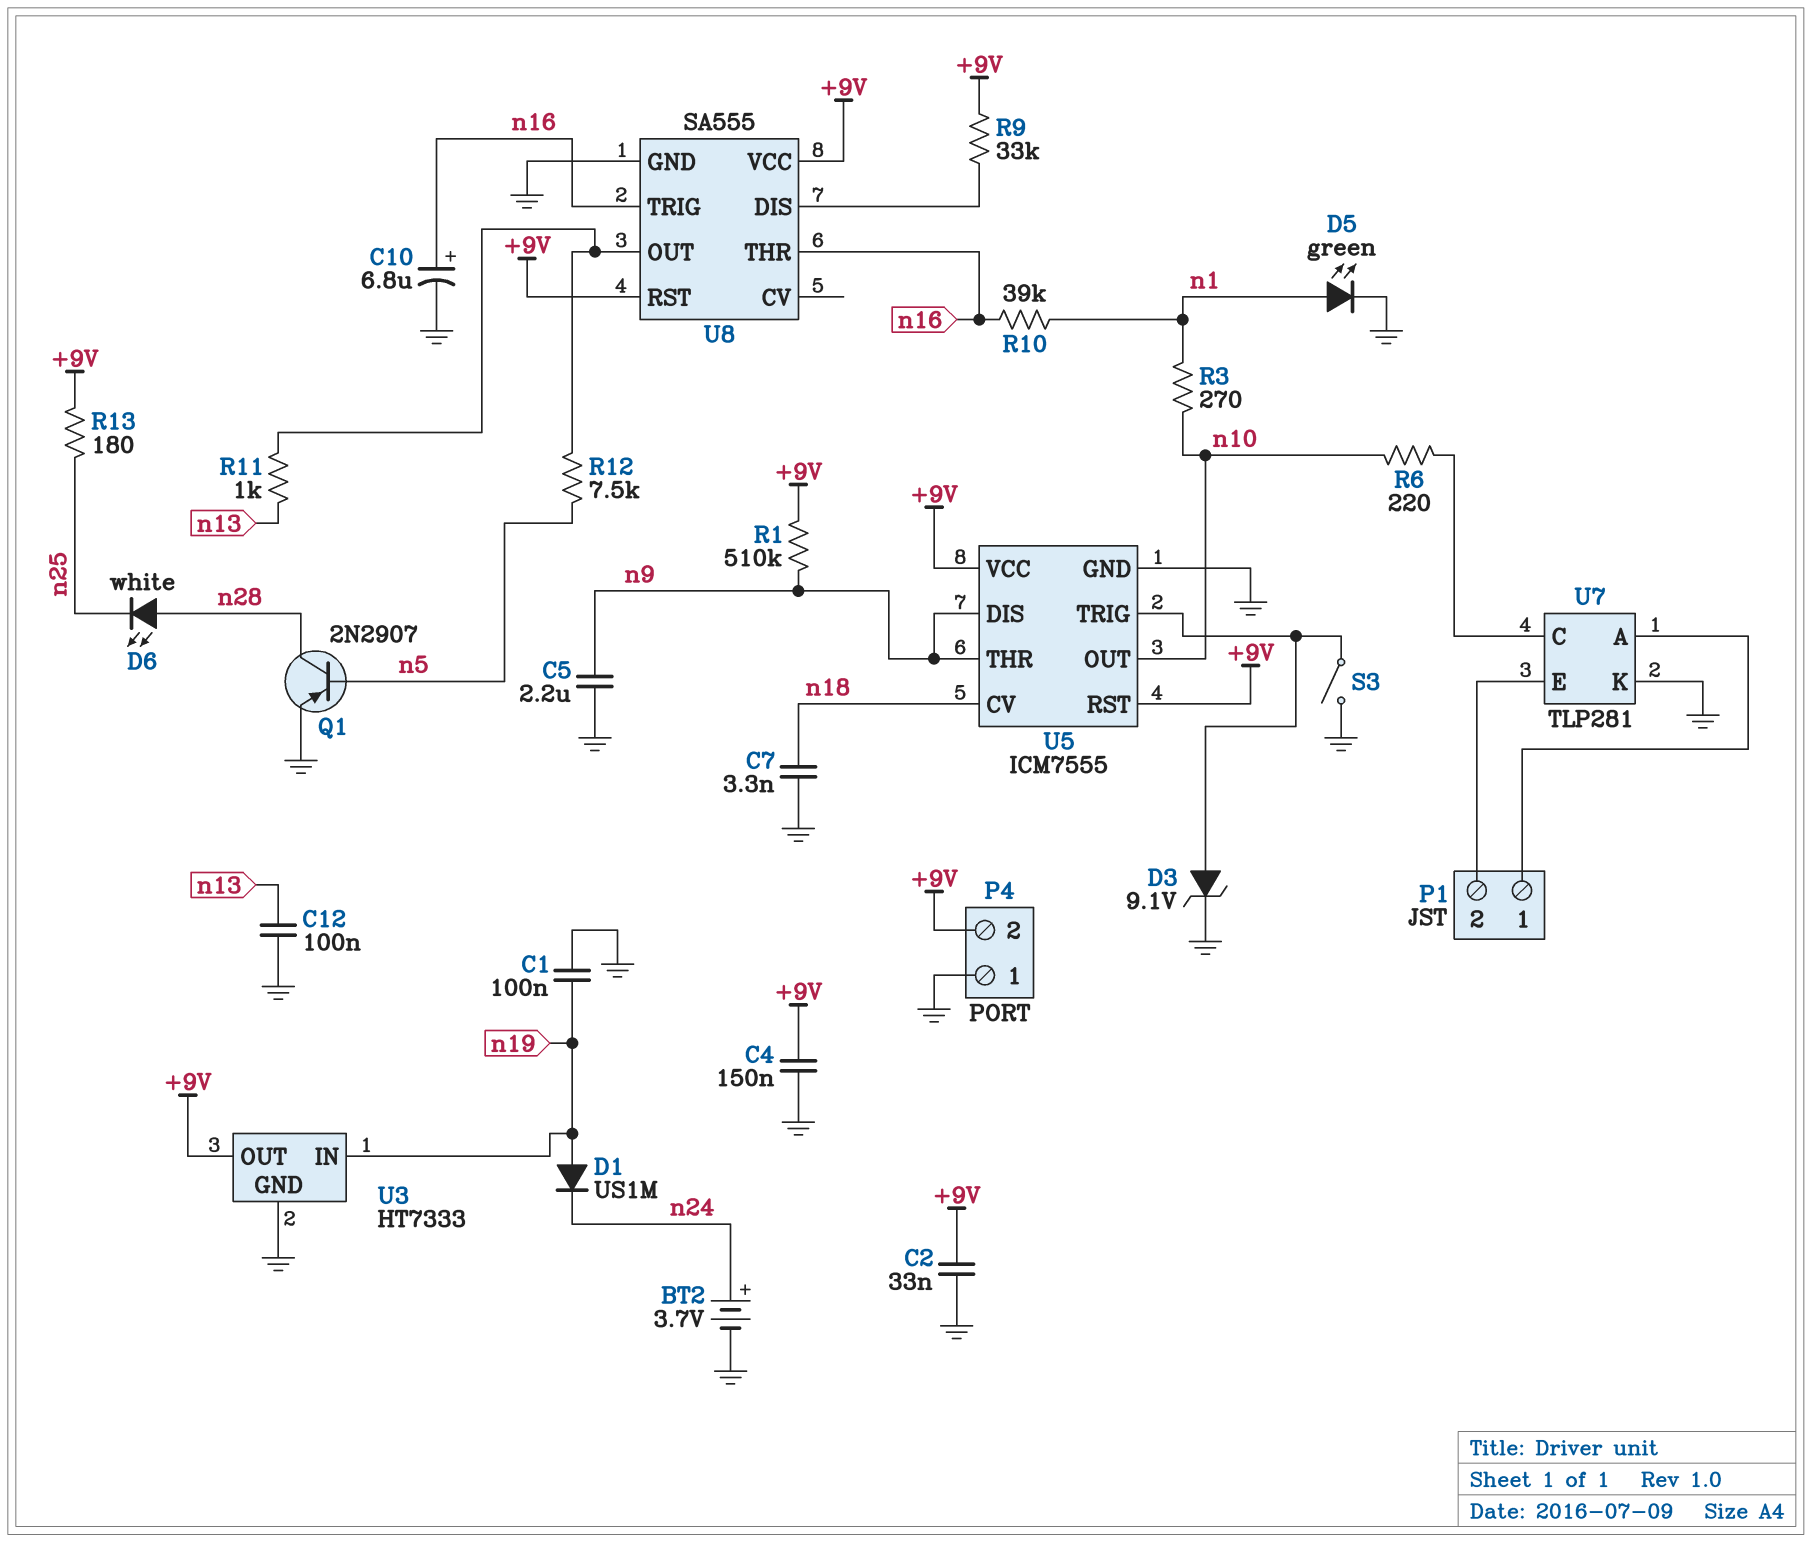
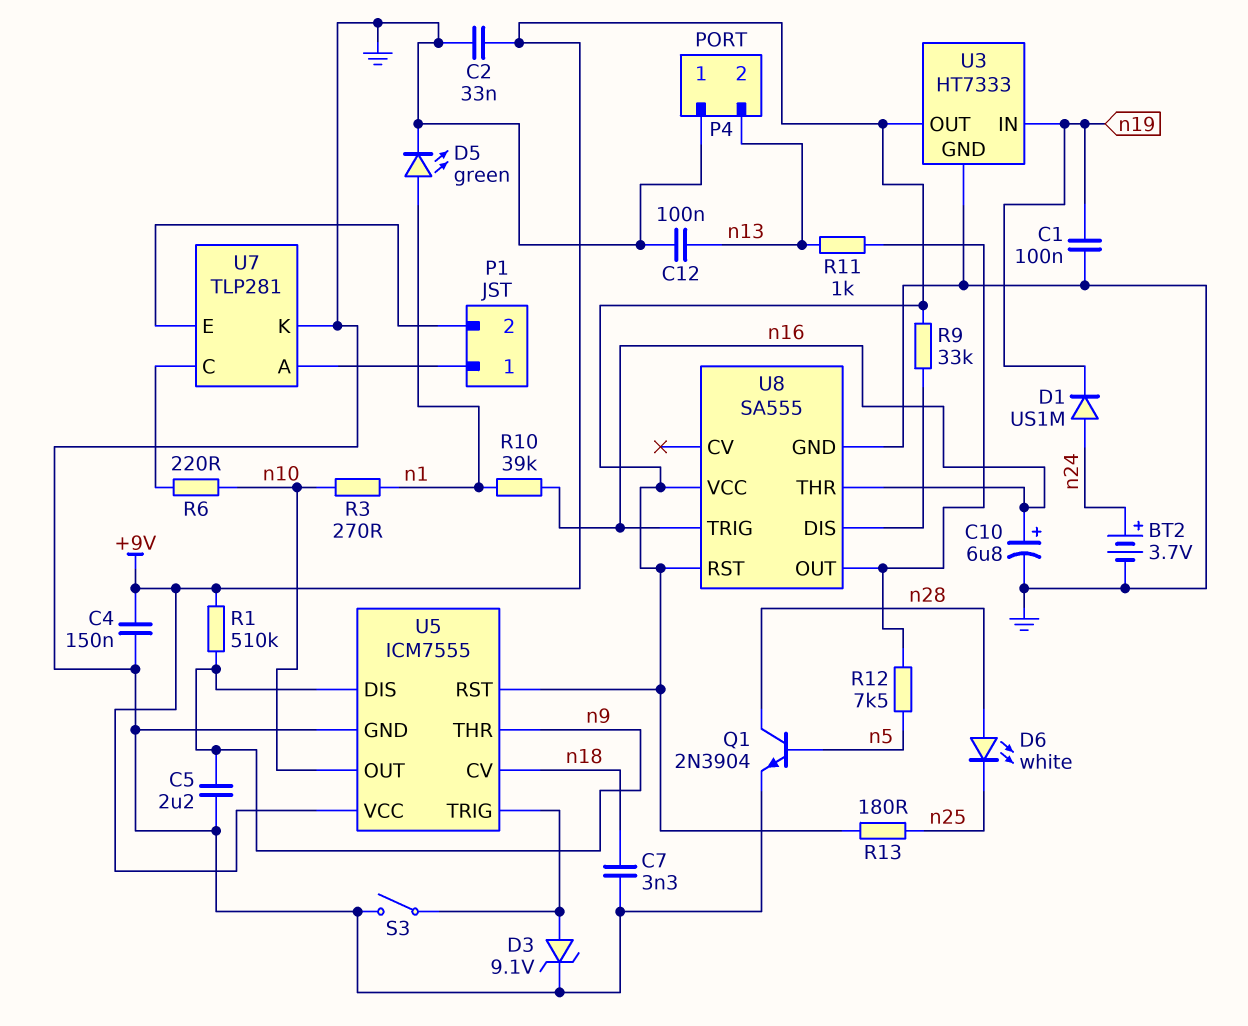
D1: diode US1M (A n19, K n24) -> diode US1M (A n24, K n19)
P4 pin 2: +9V -> n13
Q1: PNP 2N2907 (B n5, C n28, E GND) -> NPN 2N3904 (B n5, C n28, E GND)

